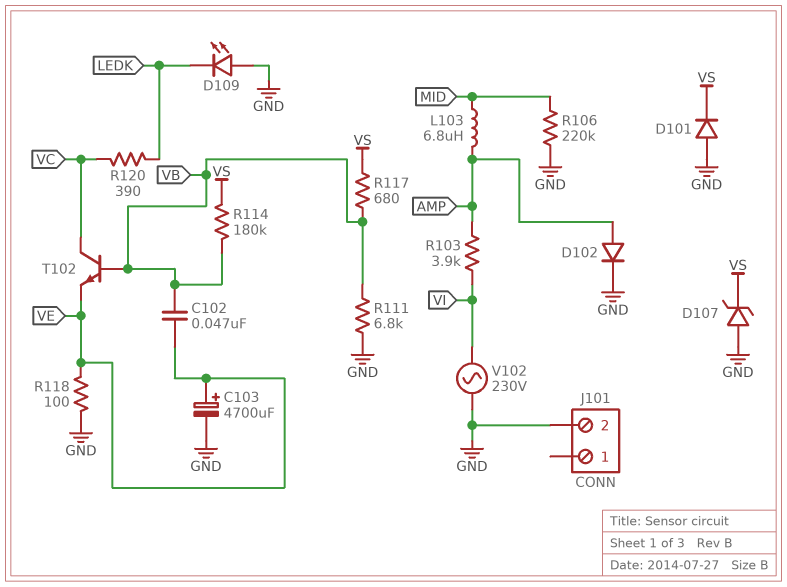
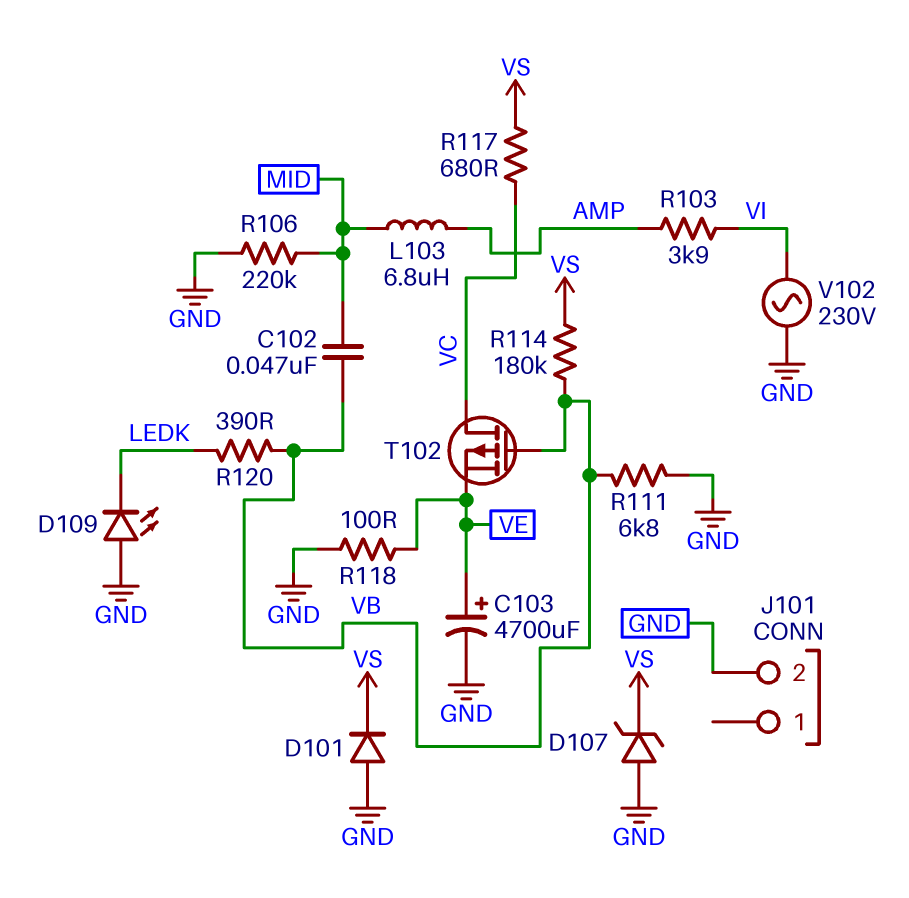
C102: 47nF (VB, VE) -> 47nF (MID, VB)
D102: diode (A AMP, K GND) -> none
R117: 680 (VB, VS) -> 680 (VC, VS)
R120: 390 (LEDK, VC) -> 390 (LEDK, VB)
T102: NPN (B VB, C VC, E VE) -> PMOS (G VB, D VC, S VE)

